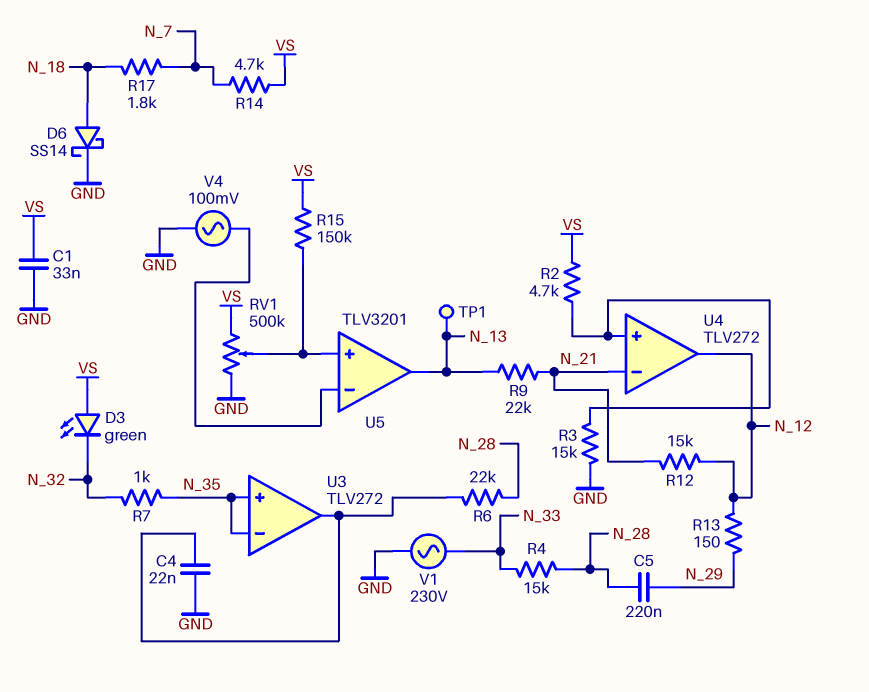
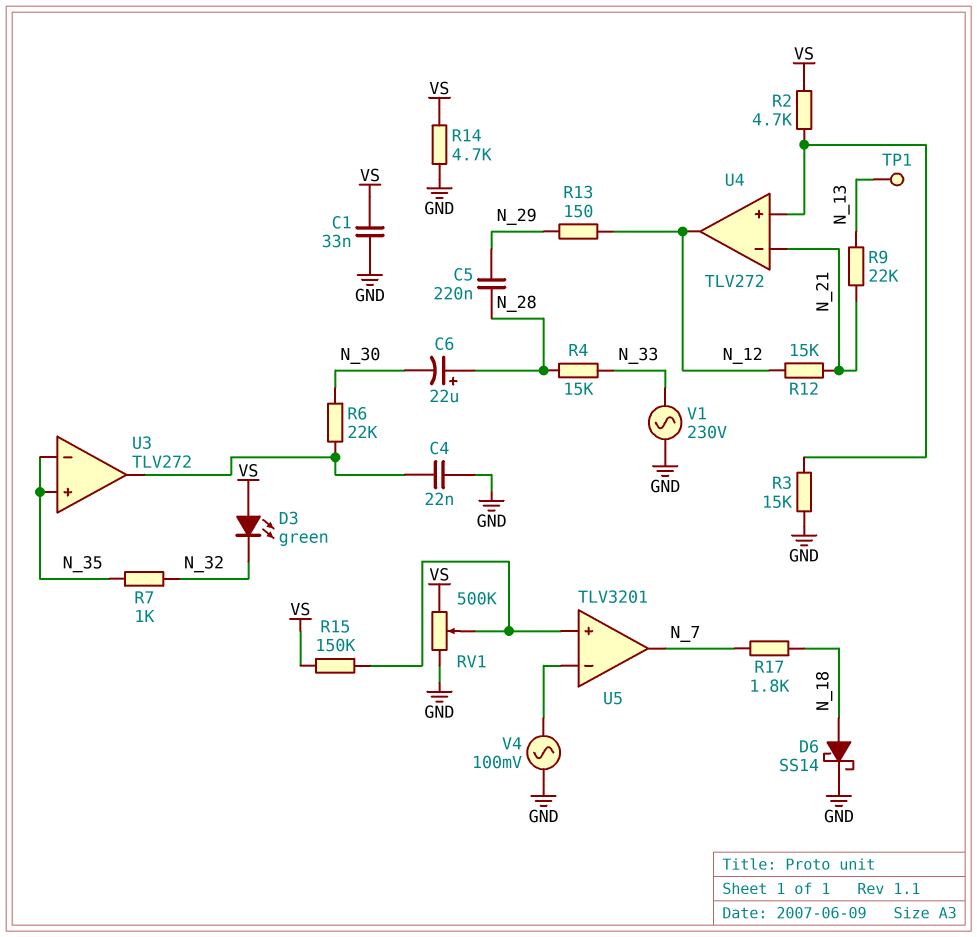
C6: none -> 22uF (plus N_28, minus N_30)
R6: 22k (N_28, U3/out) -> 22k (N_30, U3/out)
R14: 4.7k (N_7, VS) -> 4.7k (GND, VS)
U5 pin out: N_13 -> N_7

